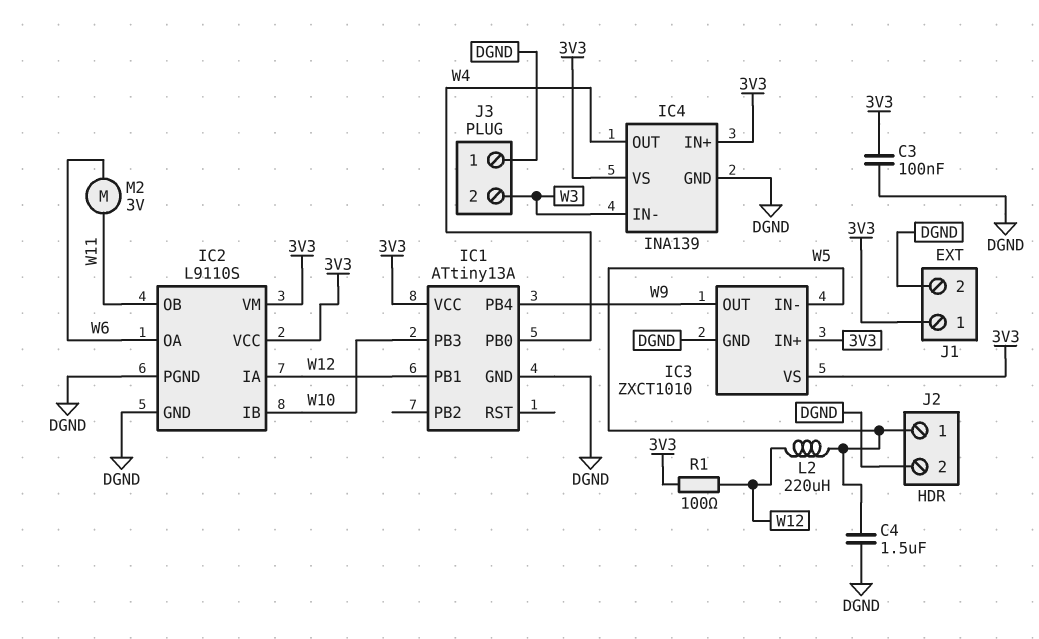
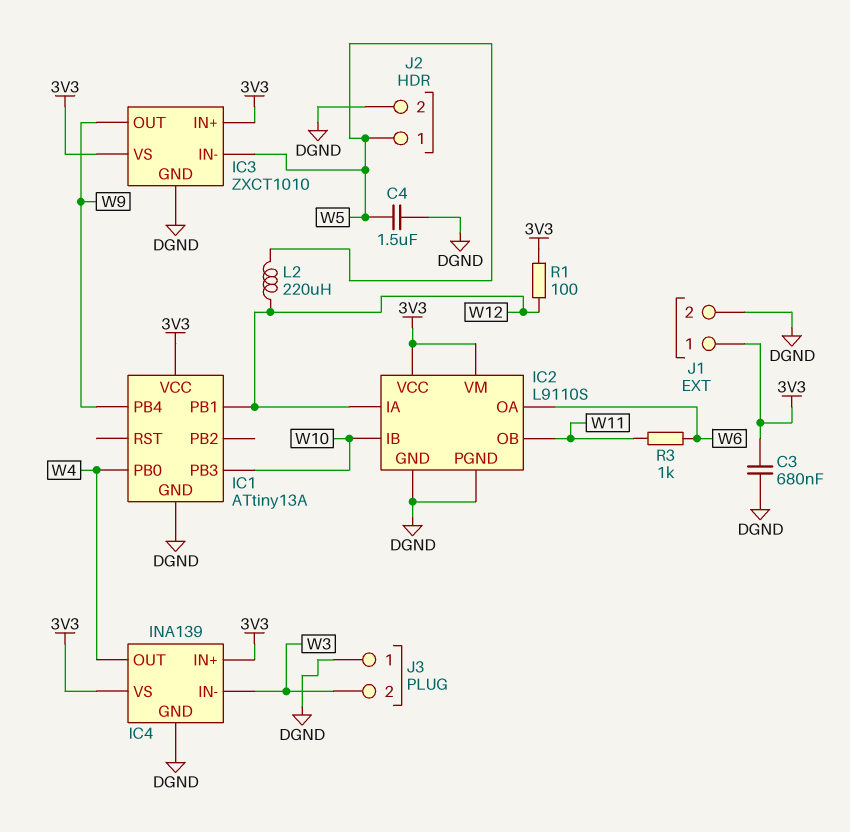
C3: 100nF (3V3, DGND) -> 680nF (3V3, DGND)
M2: motor 3V (W6, W11) -> none
R3: none -> 1k (W6, W11)

